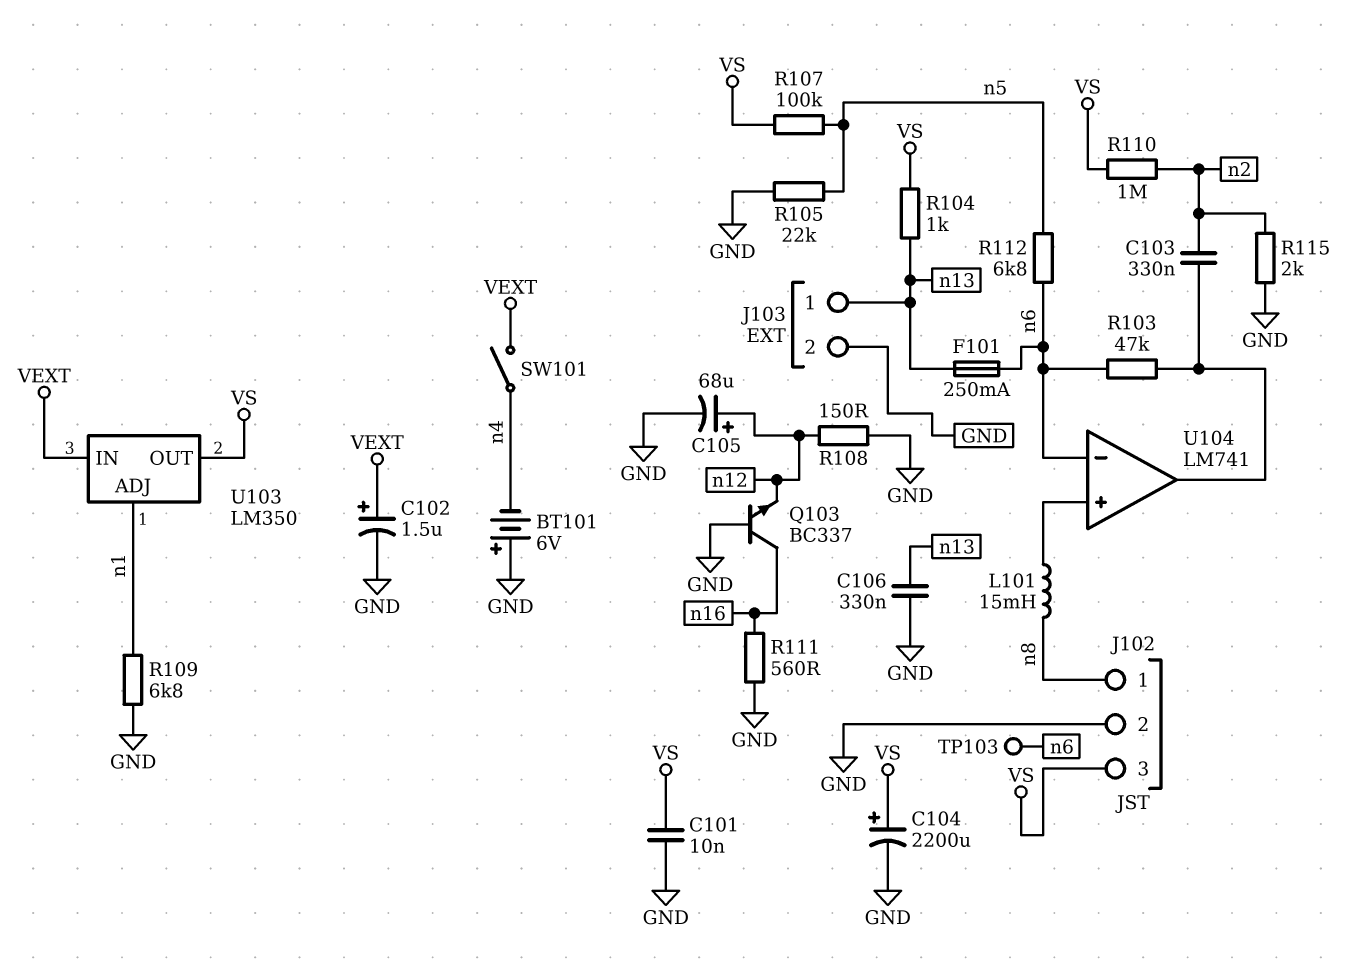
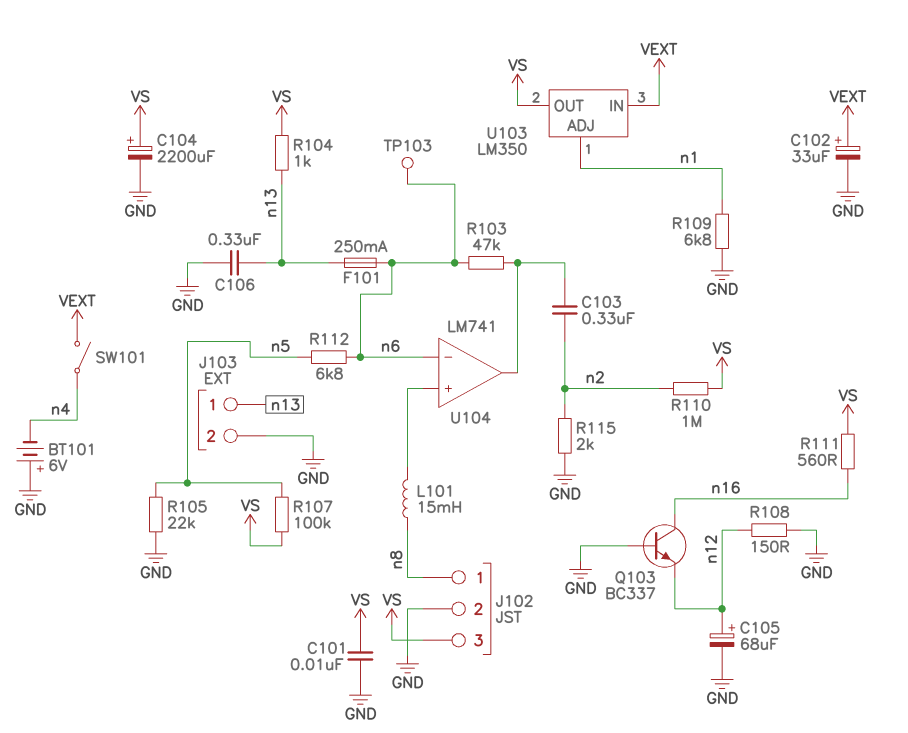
C102: 1.5uF (plus VEXT, minus GND) -> 33uF (plus VEXT, minus GND)
R111: 560 (GND, n16) -> 560 (VS, n16)

